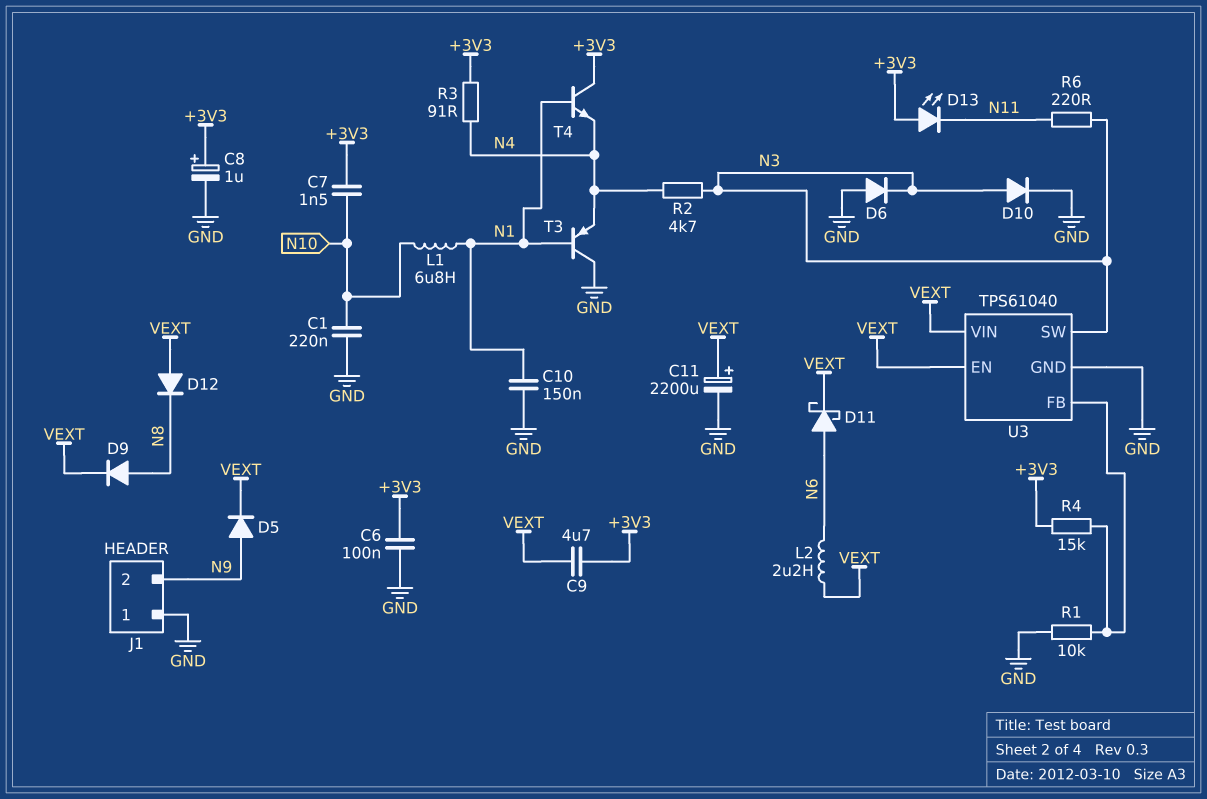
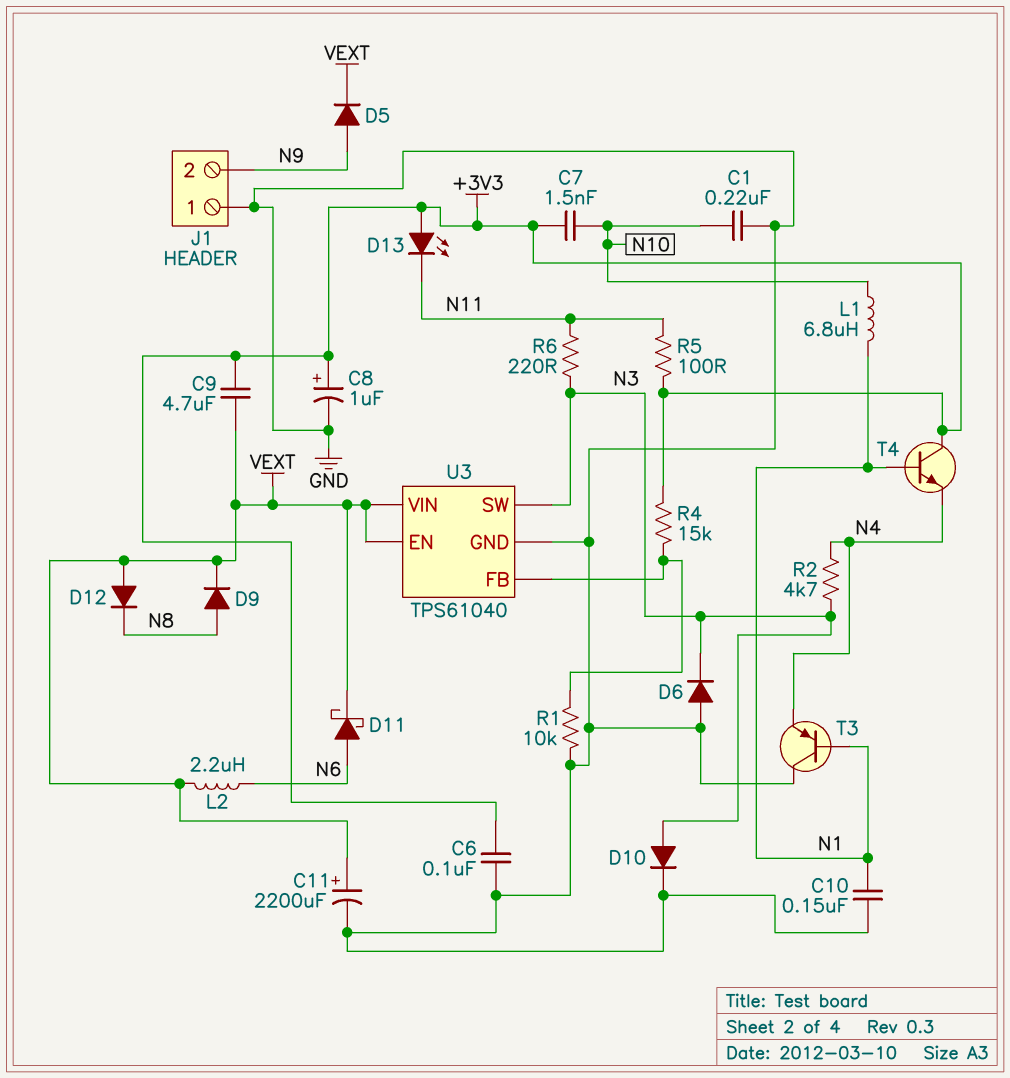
R3: 91 (+3V3, N4) -> none
R5: none -> 100 (+3V3, N11)

